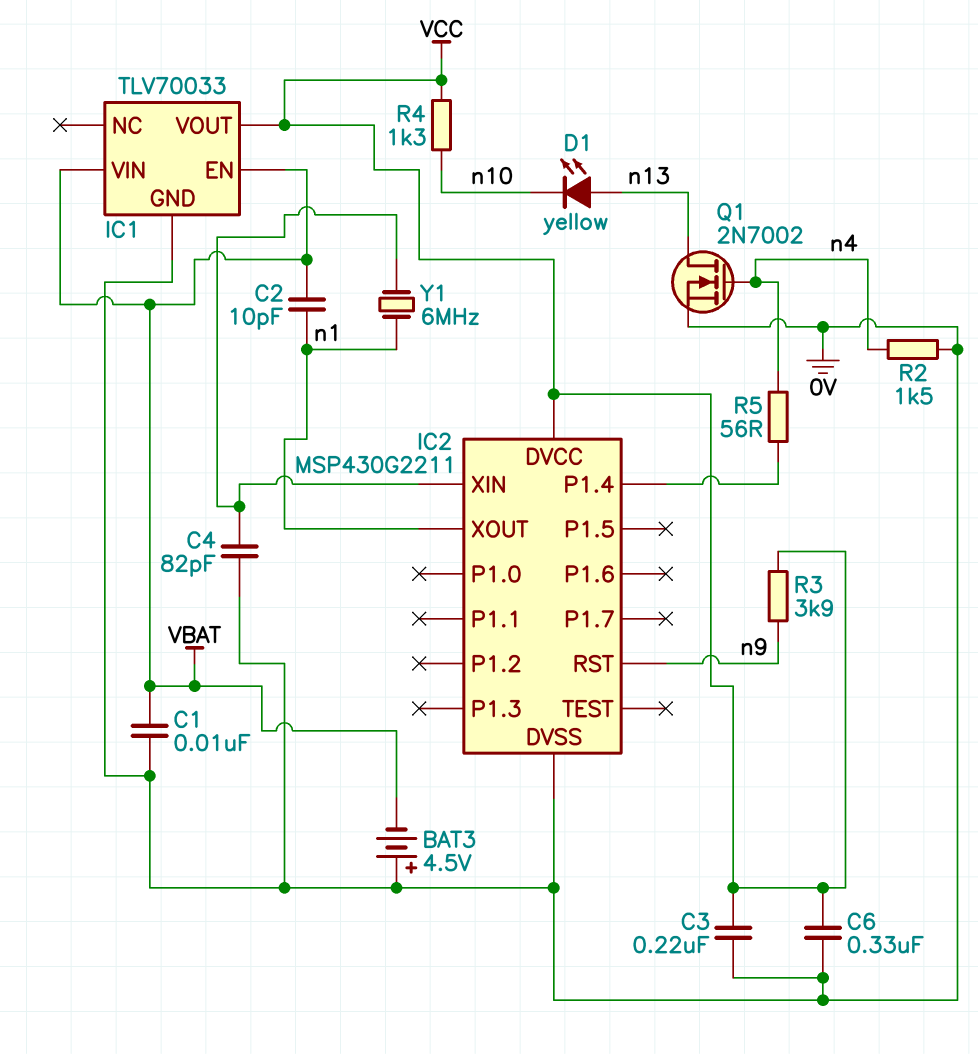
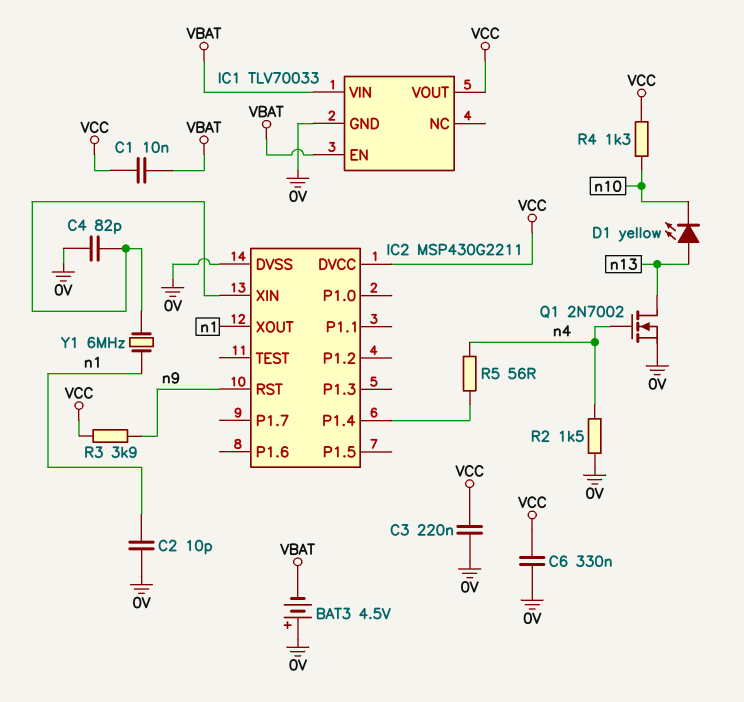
C1: 10nF (0V, VBAT) -> 10nF (VBAT, VCC)
C2: 10pF (VBAT, n1) -> 10pF (0V, n1)

